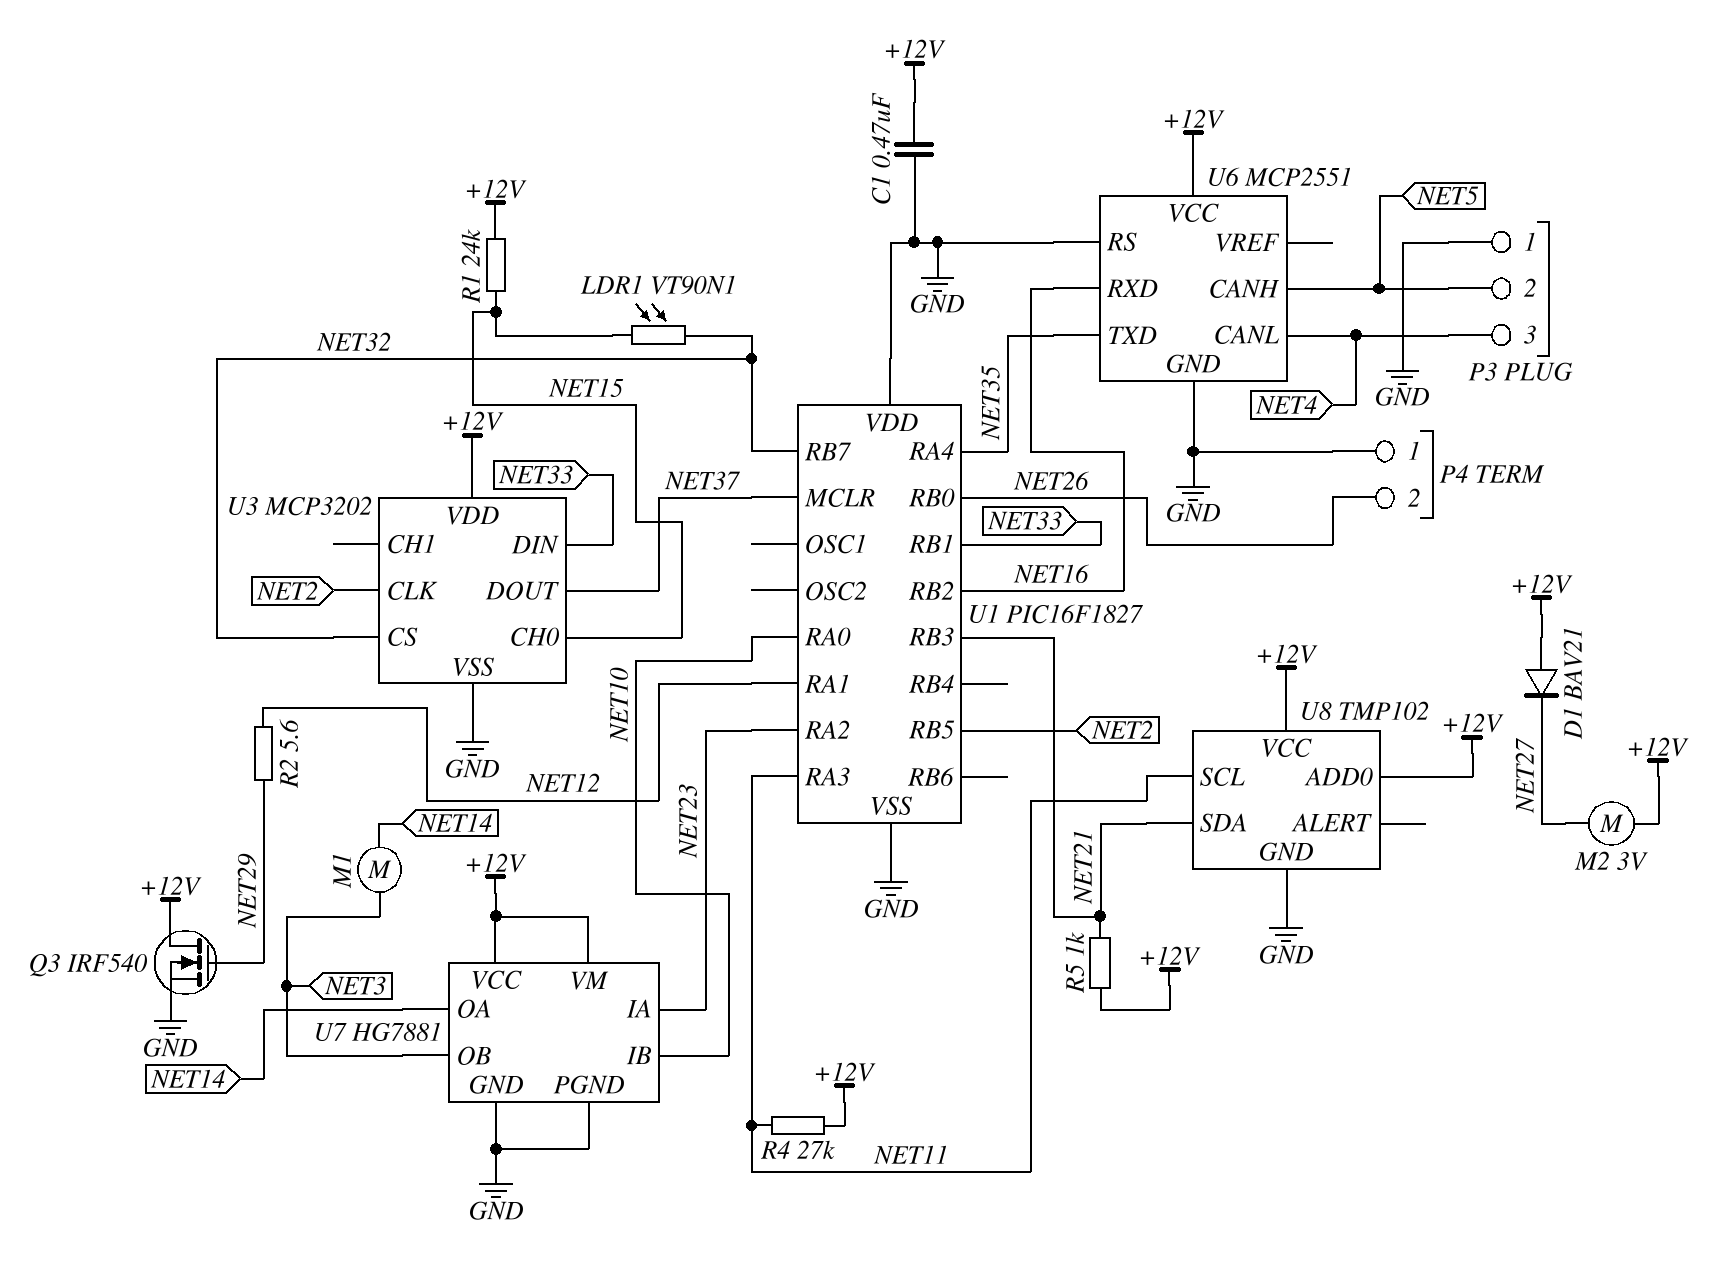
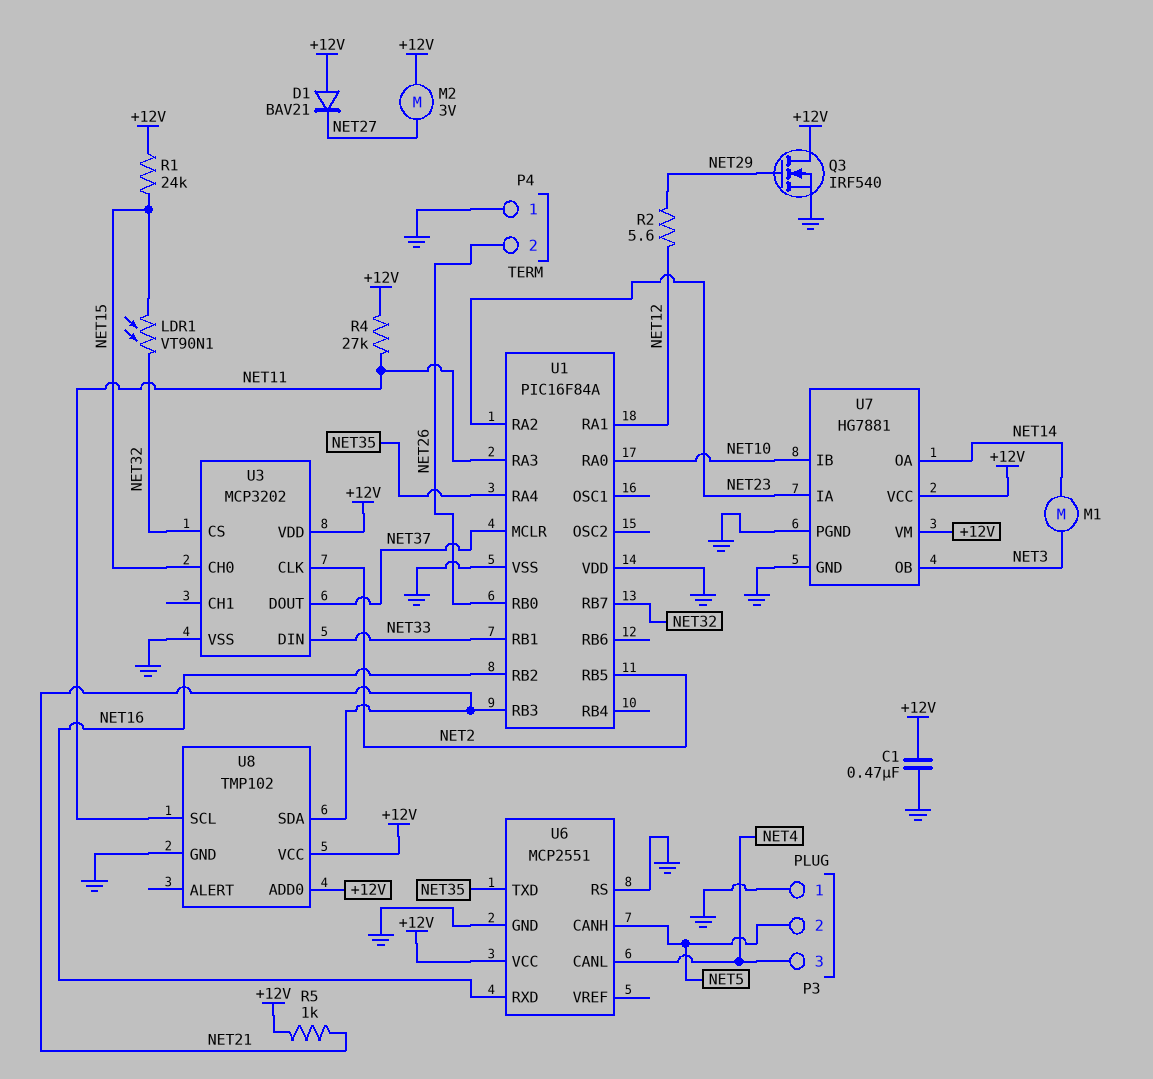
U1: PIC16F1827 -> PIC16F84A

